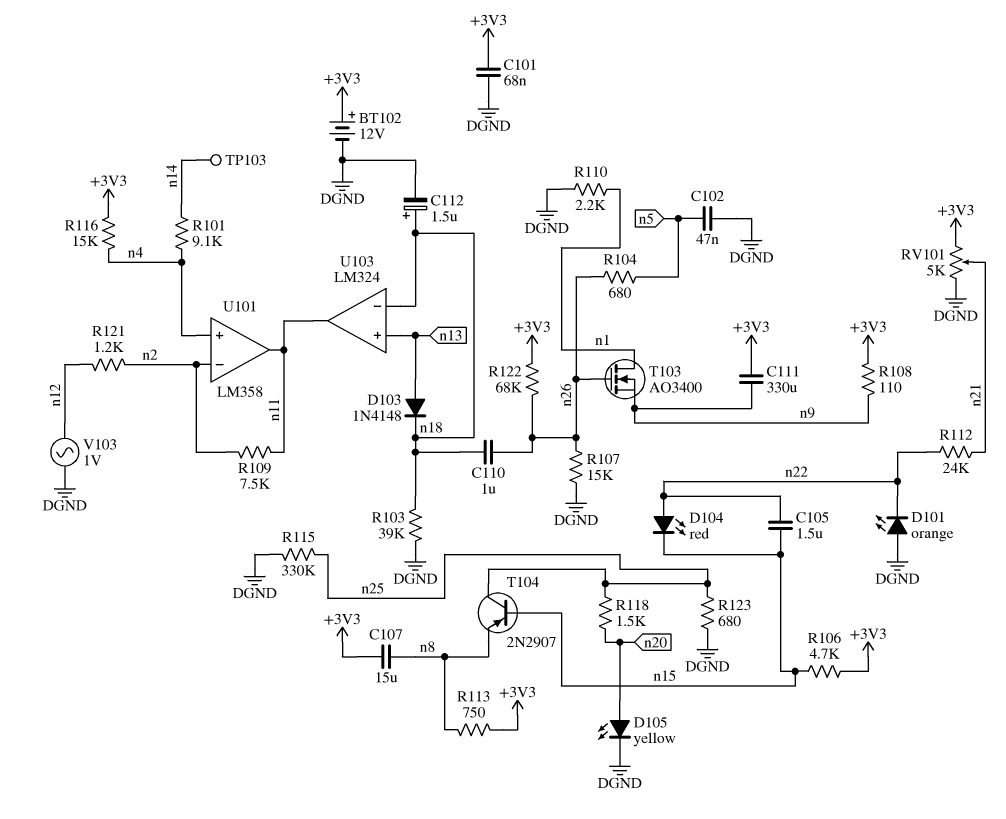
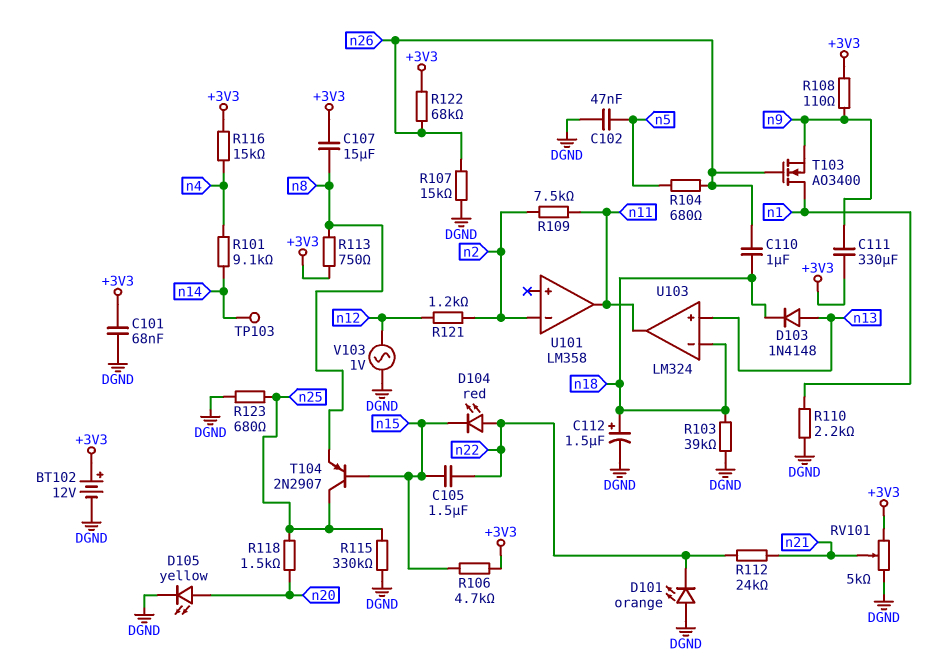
U101 pin in+: n4 -> none

